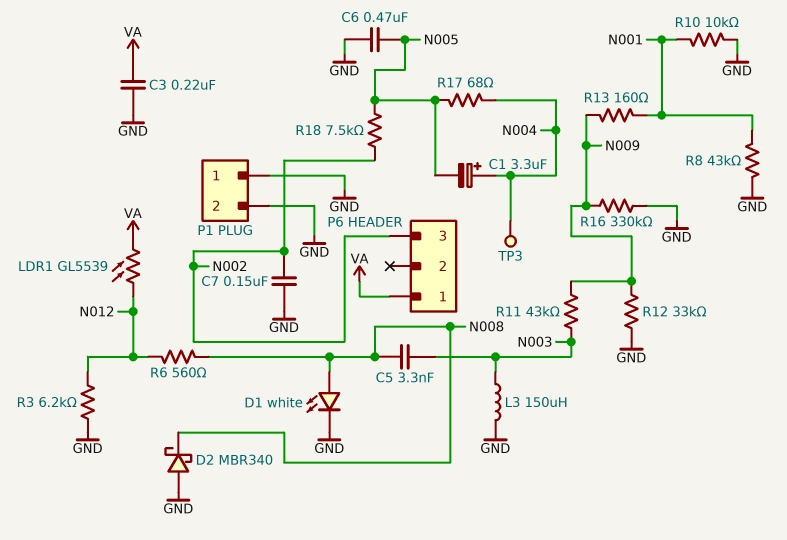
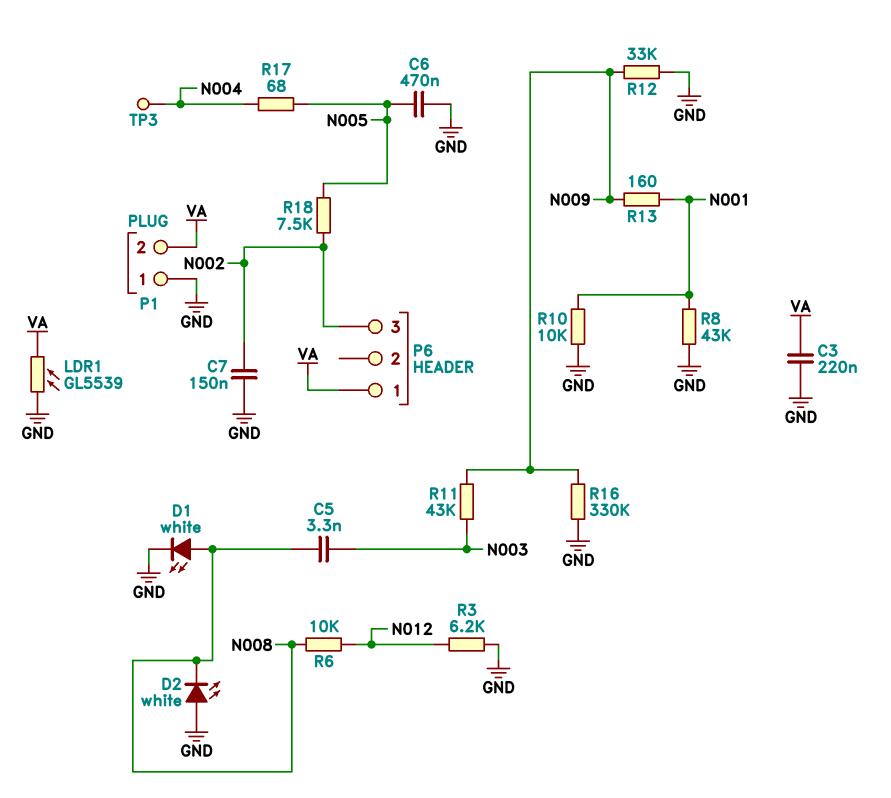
C1: 3.3uF (plus N004, minus N005) -> none
D2: schottky MBR340 (A GND, K N008) -> LED white (A GND, K N008)
L3: 150uH (GND, N003) -> none
LDR1: GL5539 (N012, VA) -> GL5539 (GND, VA)
P1 pin 2: GND -> VA
R6: 560 (N008, N012) -> 10k (N008, N012)

